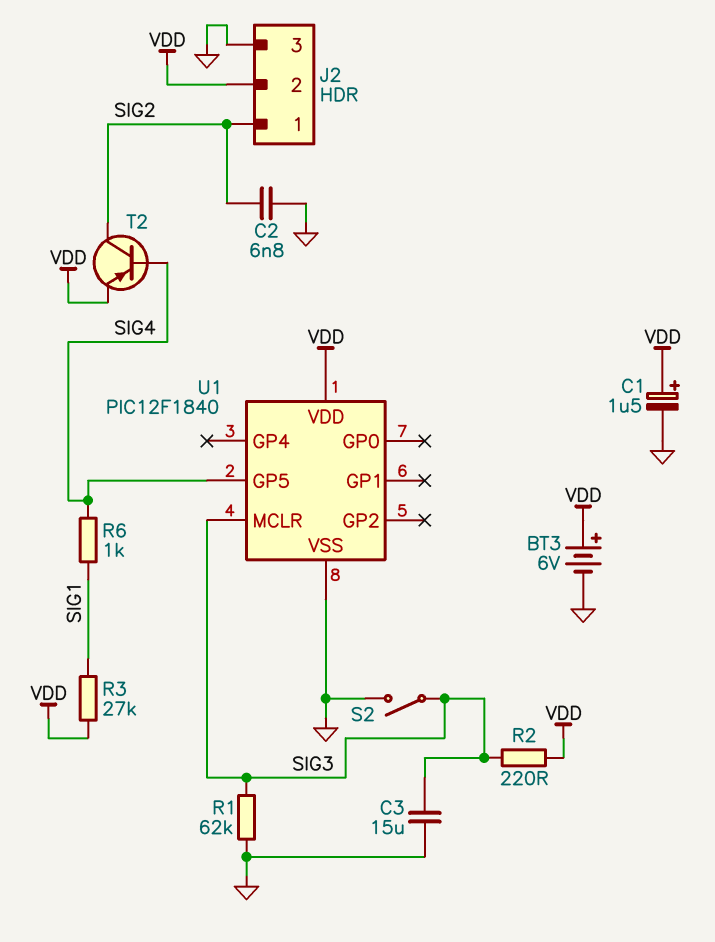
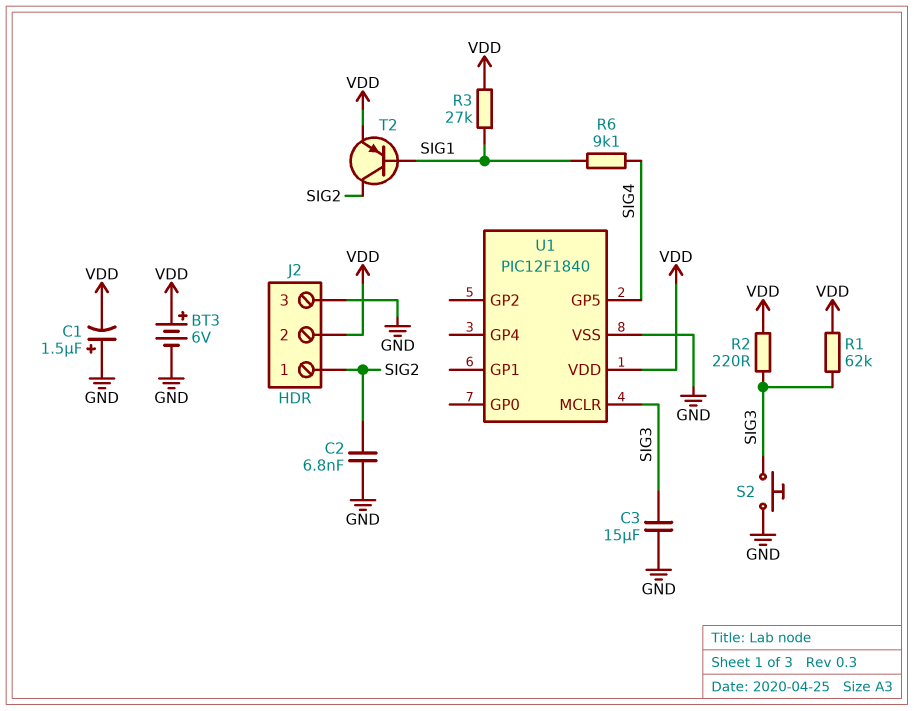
C1: 1.5uF (plus VDD, minus GND) -> 1.5uF (plus GND, minus VDD)
R1: 62k (GND, SIG3) -> 62k (SIG3, VDD)
R6: 1k (SIG1, SIG4) -> 9.1k (SIG1, SIG4)
S2: switch (GND, SIG3) -> button (GND, SIG3)
T2: PNP (B SIG4, C SIG2, E VDD) -> PNP (B SIG1, C SIG2, E VDD)

